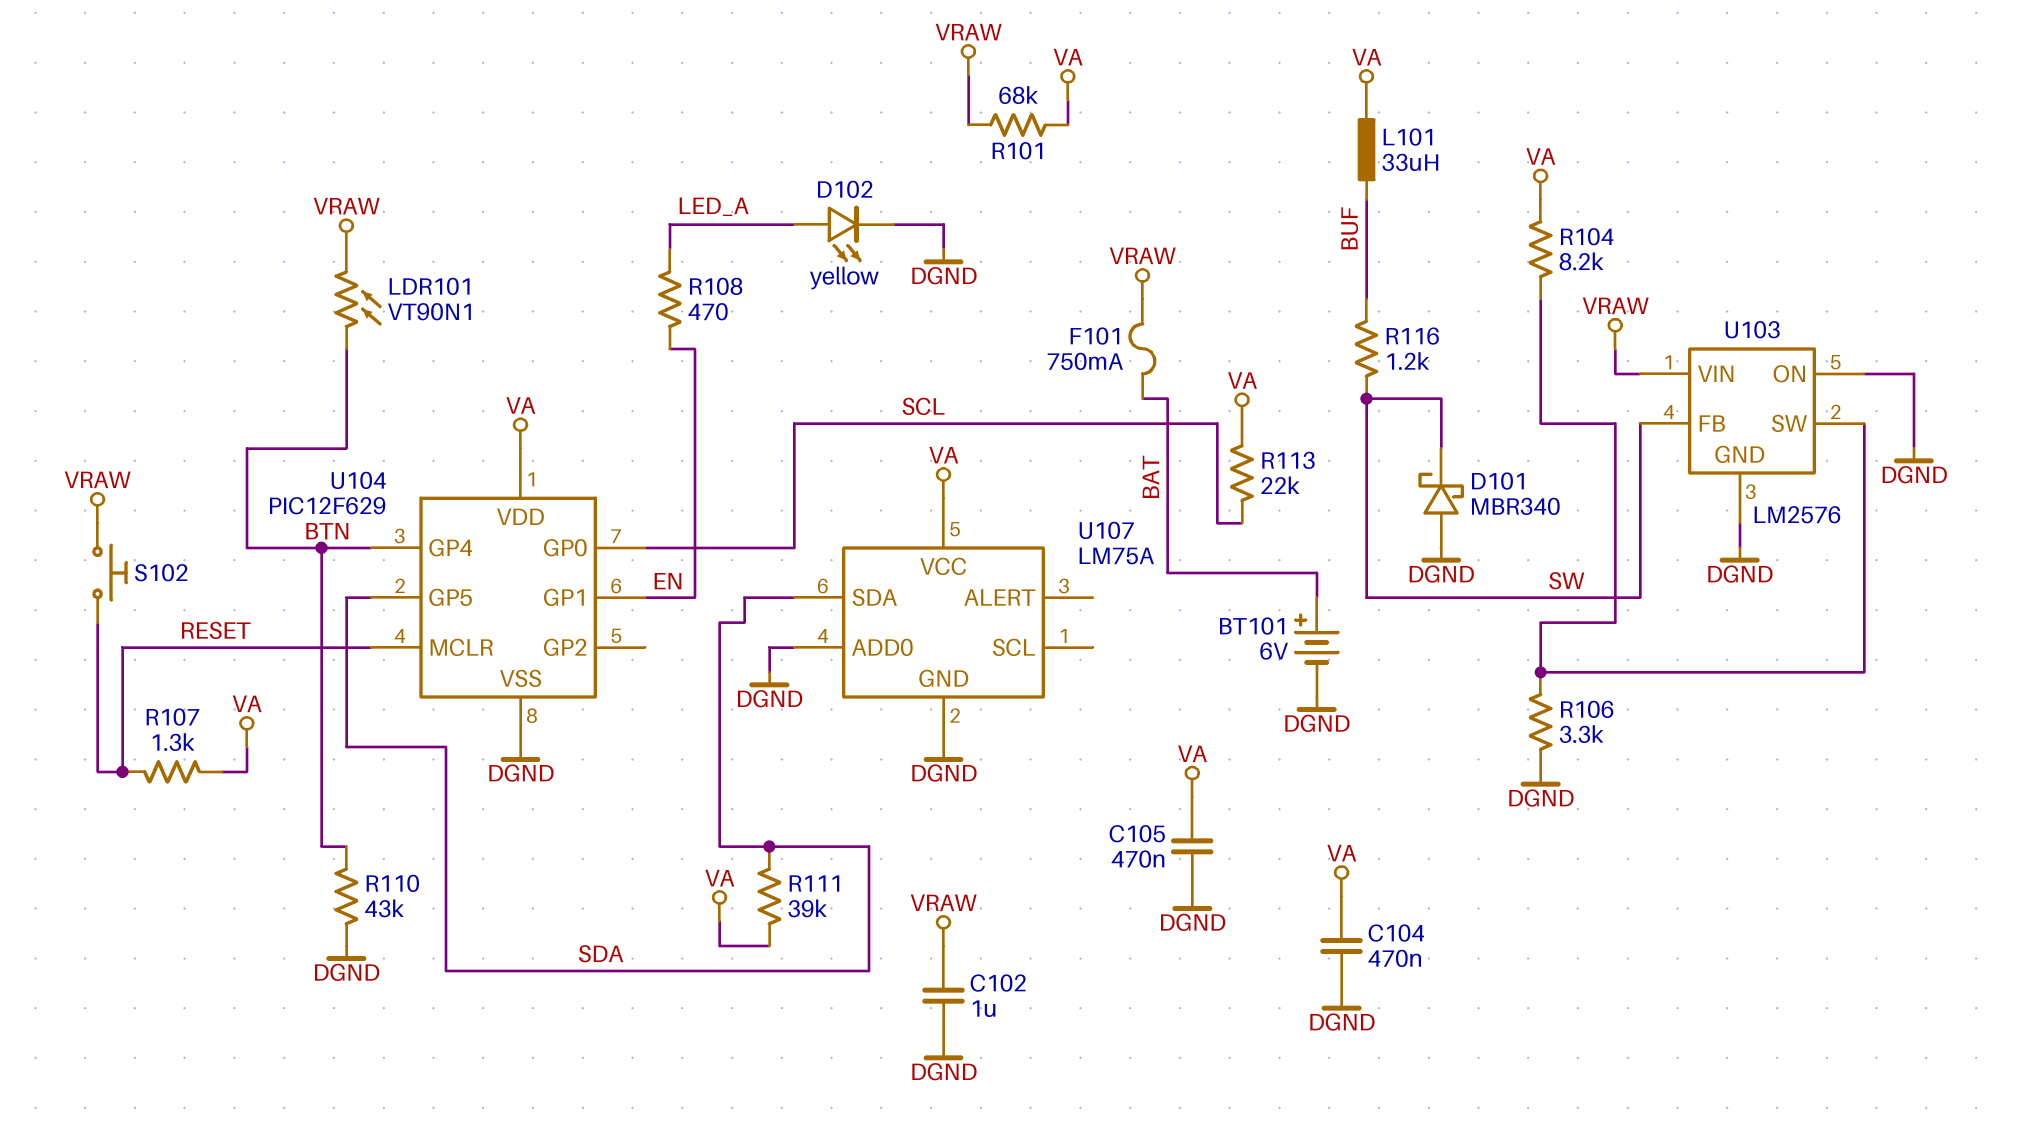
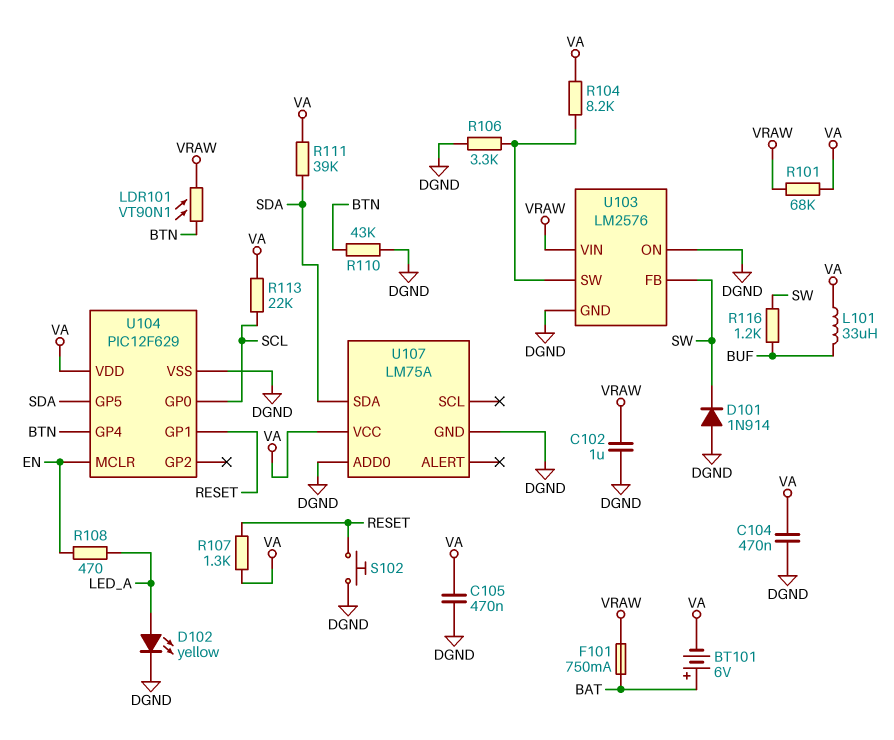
BT101: 6V (plus BAT, minus DGND) -> 6V (plus BAT, minus VA)
D101: schottky MBR340 (A DGND, K SW) -> diode 1N914 (A DGND, K SW)
S102: button (RESET, VRAW) -> button (DGND, RESET)
U104 pin GP1: EN -> RESET
U104 pin MCLR: RESET -> EN

